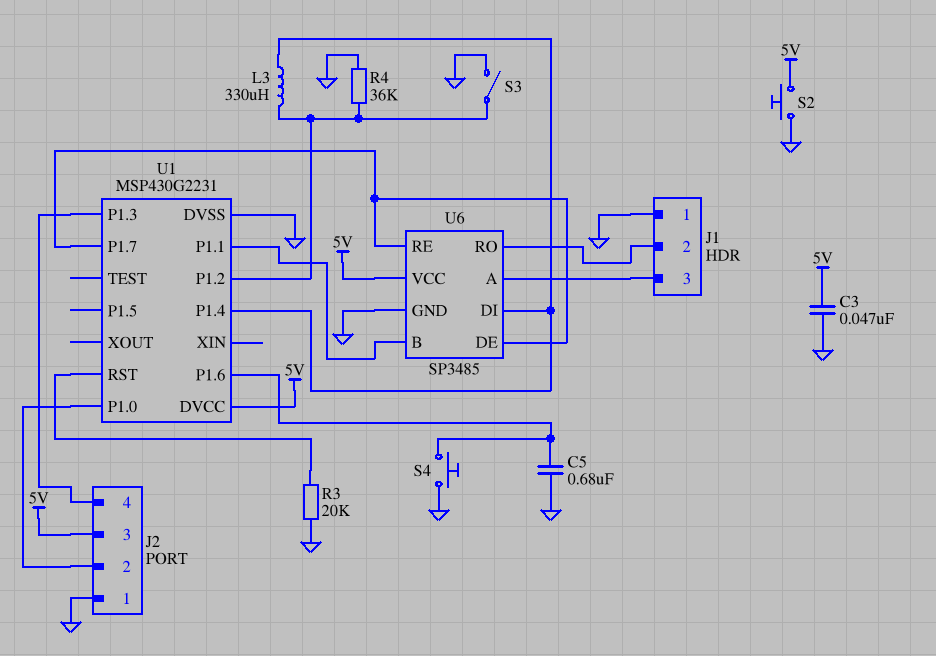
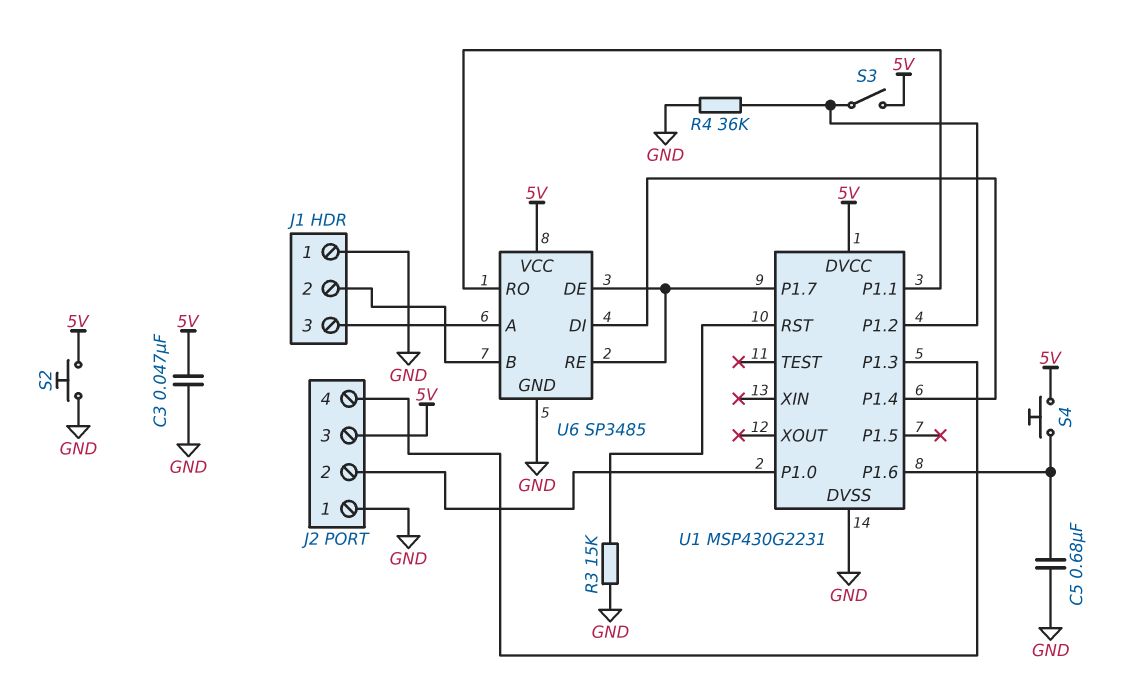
L3: 330uH (U1/P1.2, U1/P1.4) -> none
R3: 20k (GND, U1/RST) -> 15k (GND, U1/RST)
S3: switch (GND, U1/P1.2) -> switch (5V, U1/P1.2)
S4: button (GND, U1/P1.6) -> button (5V, U1/P1.6)
U6 pin B: U1/P1.1 -> J1/2
U6 pin RO: J1/2 -> U1/P1.1

